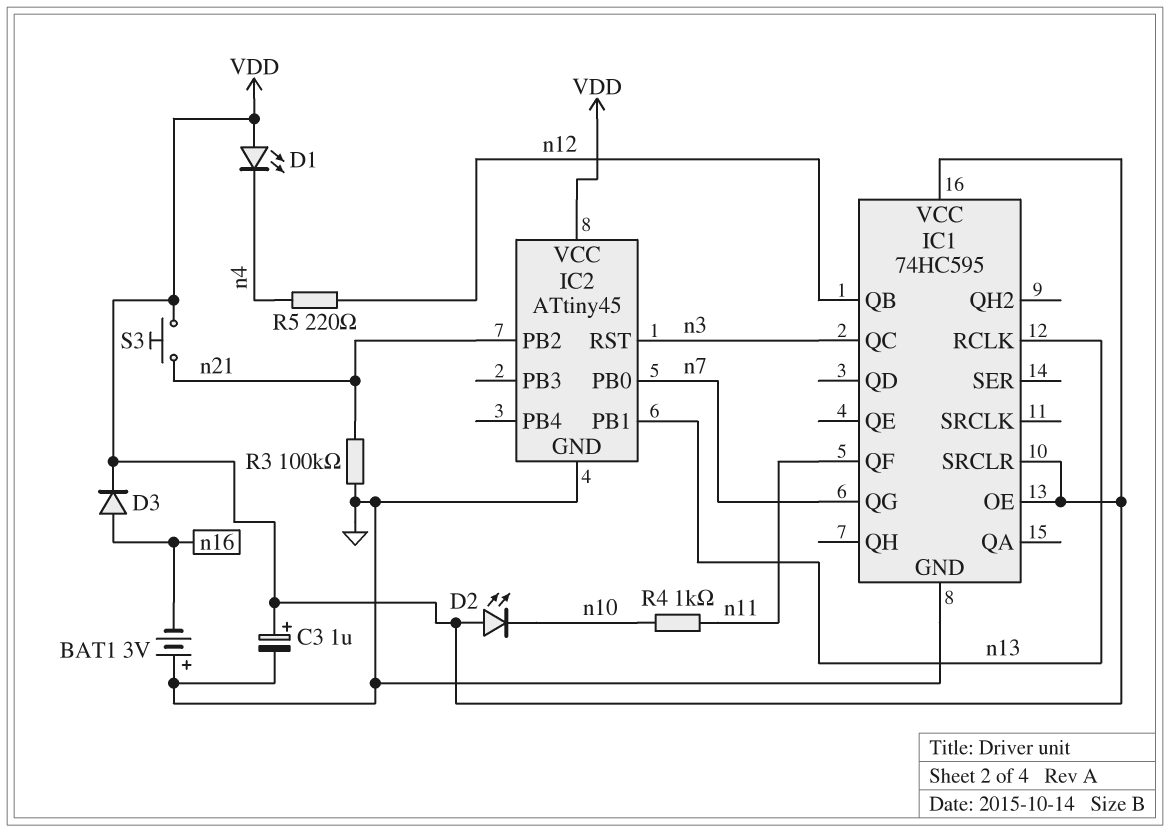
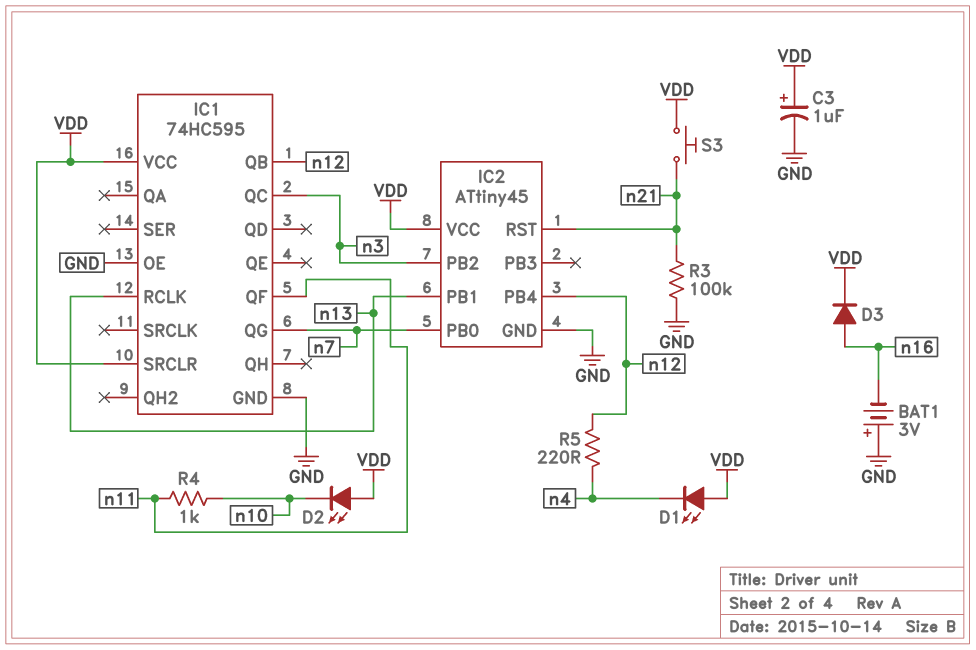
IC1 pin OE: VDD -> GND
IC2 pin PB2: n21 -> n3
IC2 pin PB4: none -> n12
IC2 pin RST: n3 -> n21

